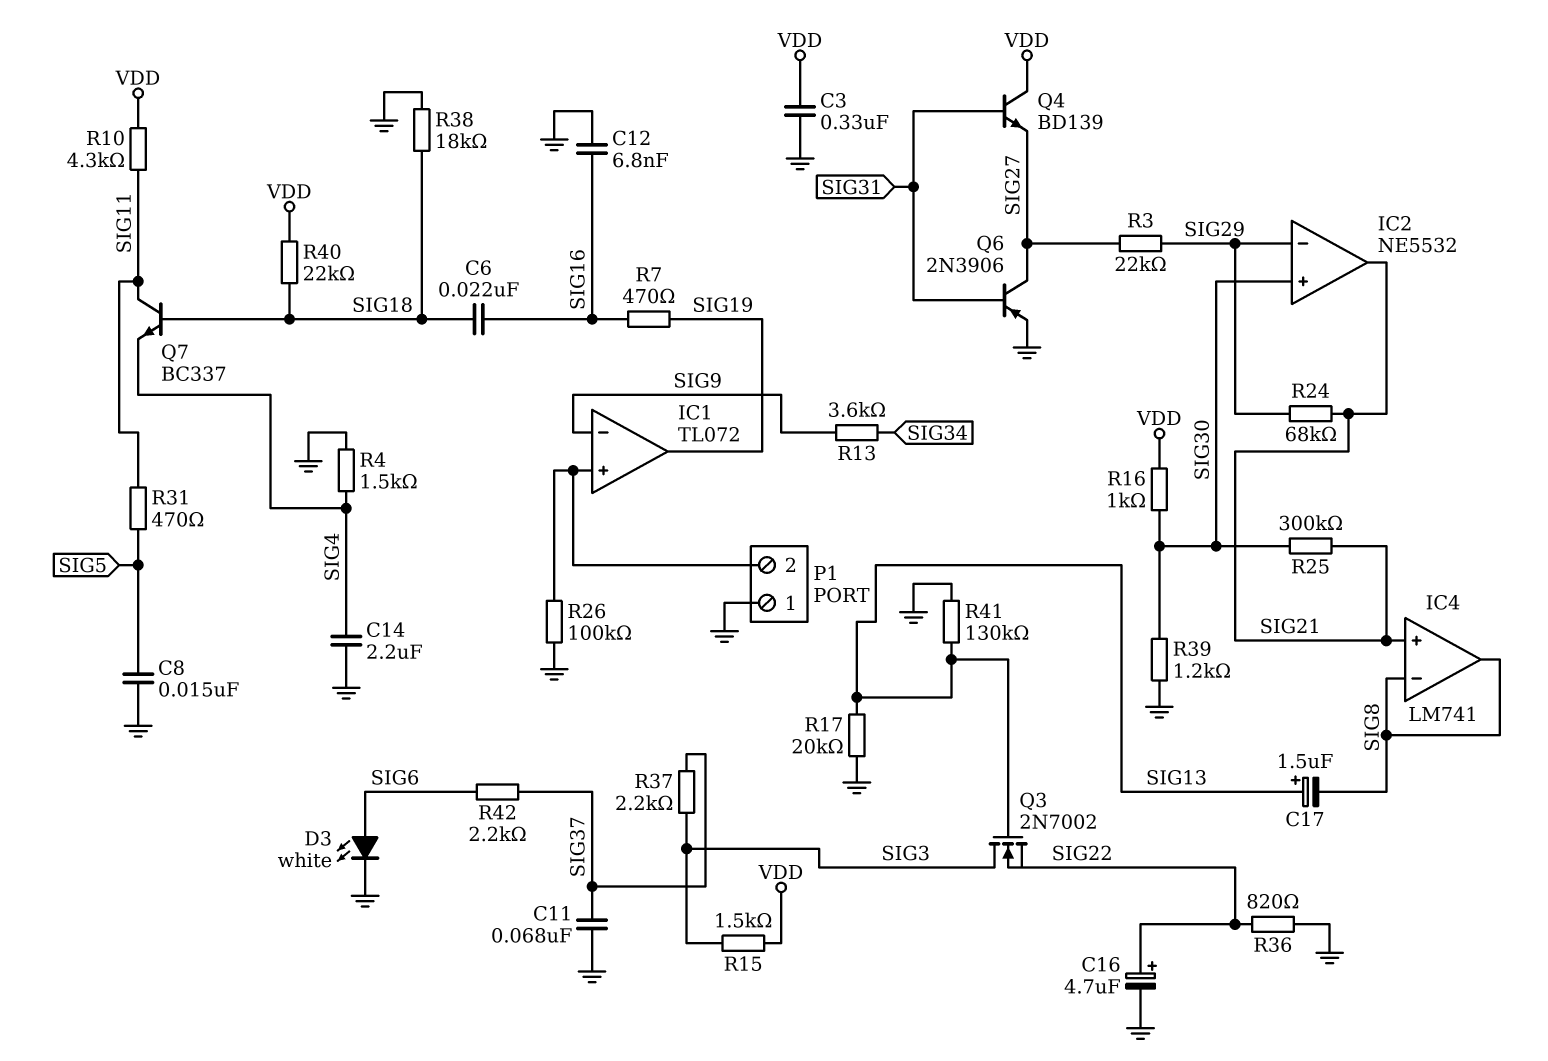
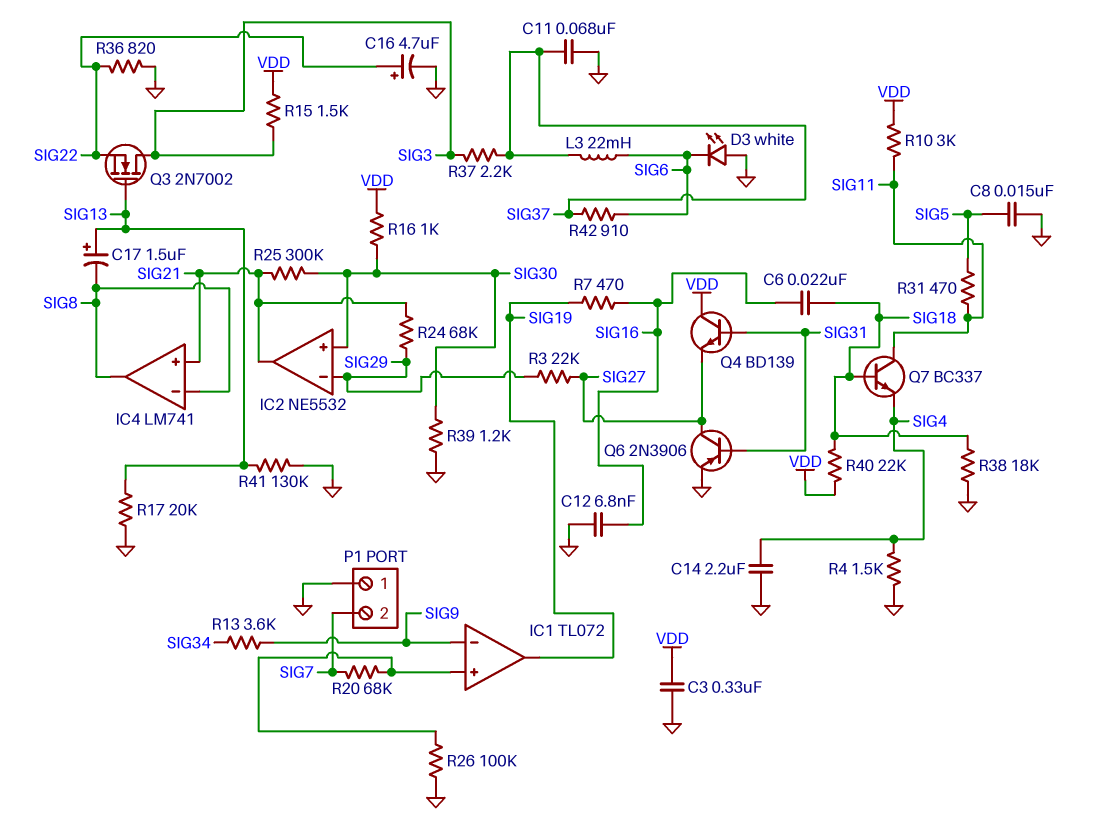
D3: LED white (A SIG6, K GND) -> LED white (A GND, K SIG6)
L3: none -> 22mH (SIG6, SIG37)
P1 pin 2: IC1/in+ -> SIG7
R10: 4.3k (SIG11, VDD) -> 3k (SIG11, VDD)
R20: none -> 68k (IC1/in+, SIG7)
R42: 2.2k (SIG6, SIG37) -> 910 (SIG6, SIG37)

